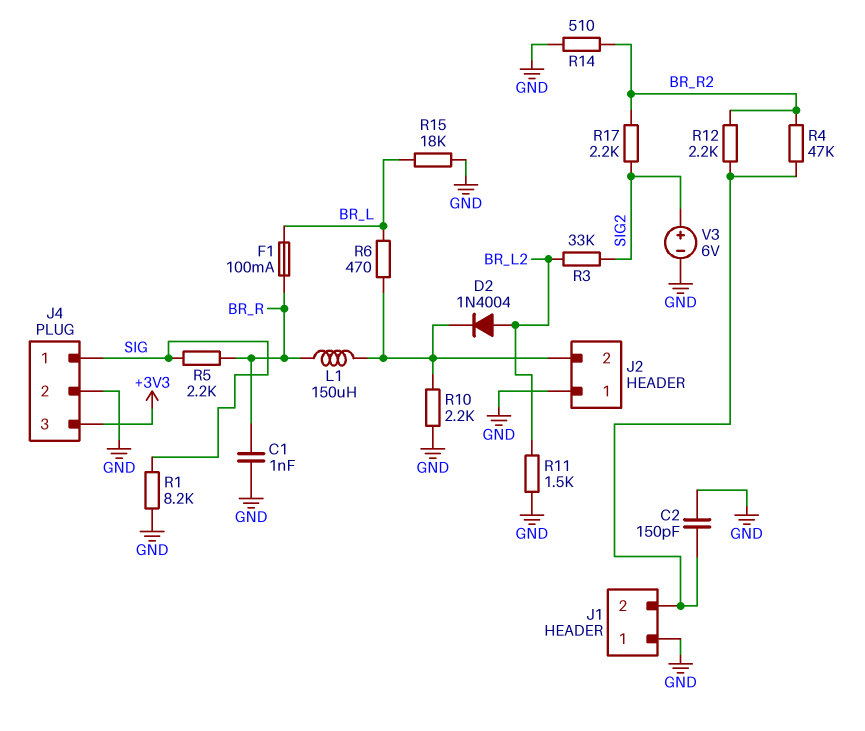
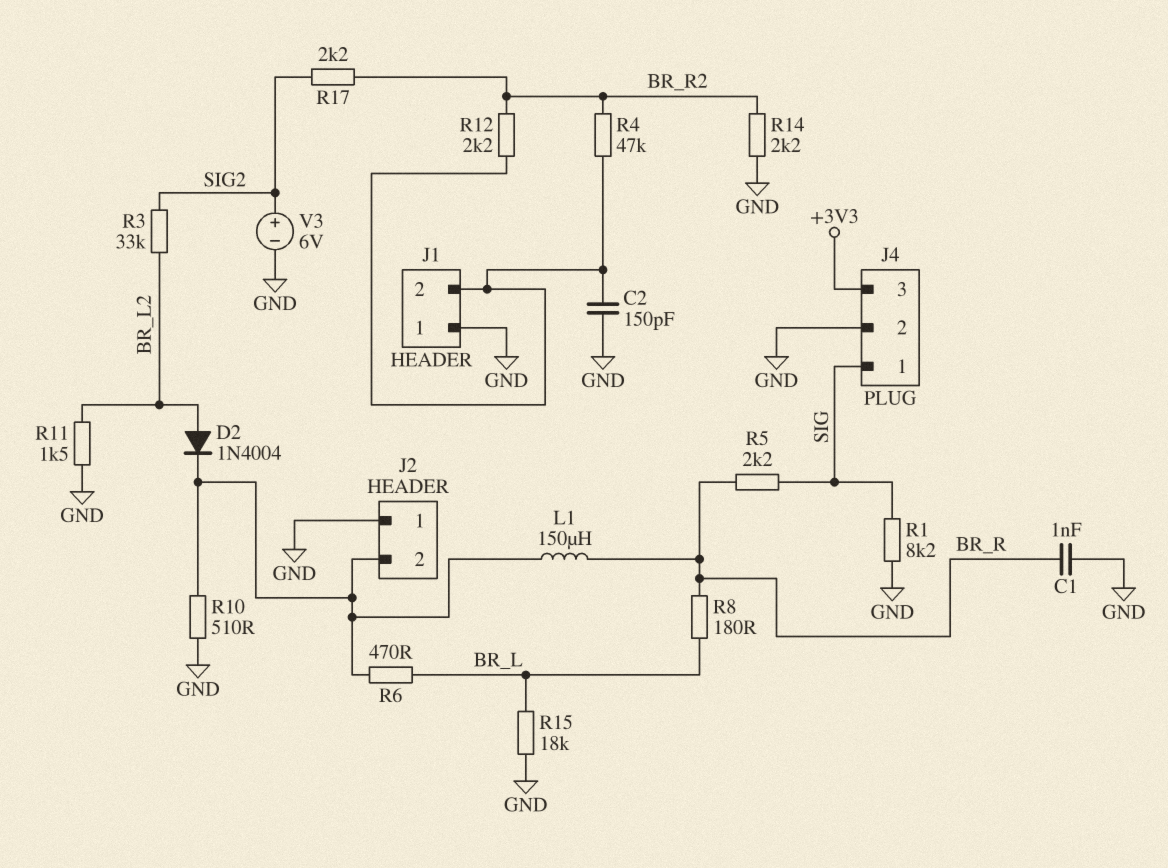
F1: 100mA (BR_L, BR_R) -> none
R8: none -> 180 (BR_L, BR_R)
R10: 2.2k (GND, J2/2) -> 510 (GND, J2/2)
R14: 510 (BR_R2, GND) -> 2.2k (BR_R2, GND)

